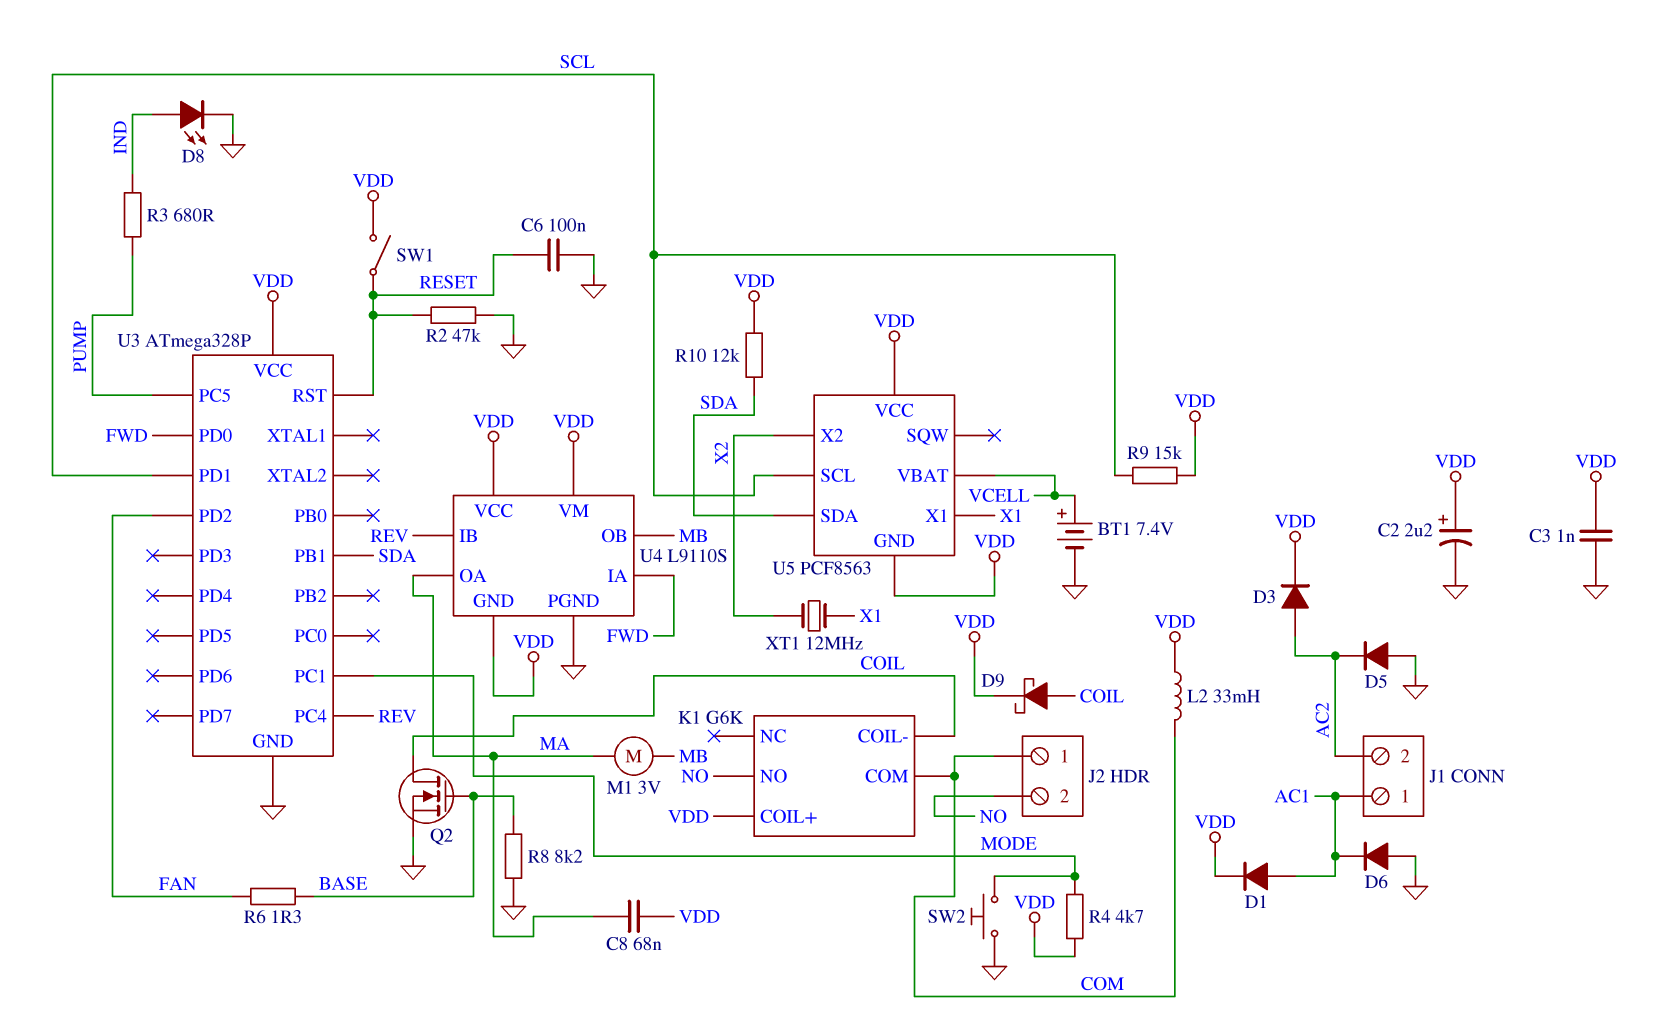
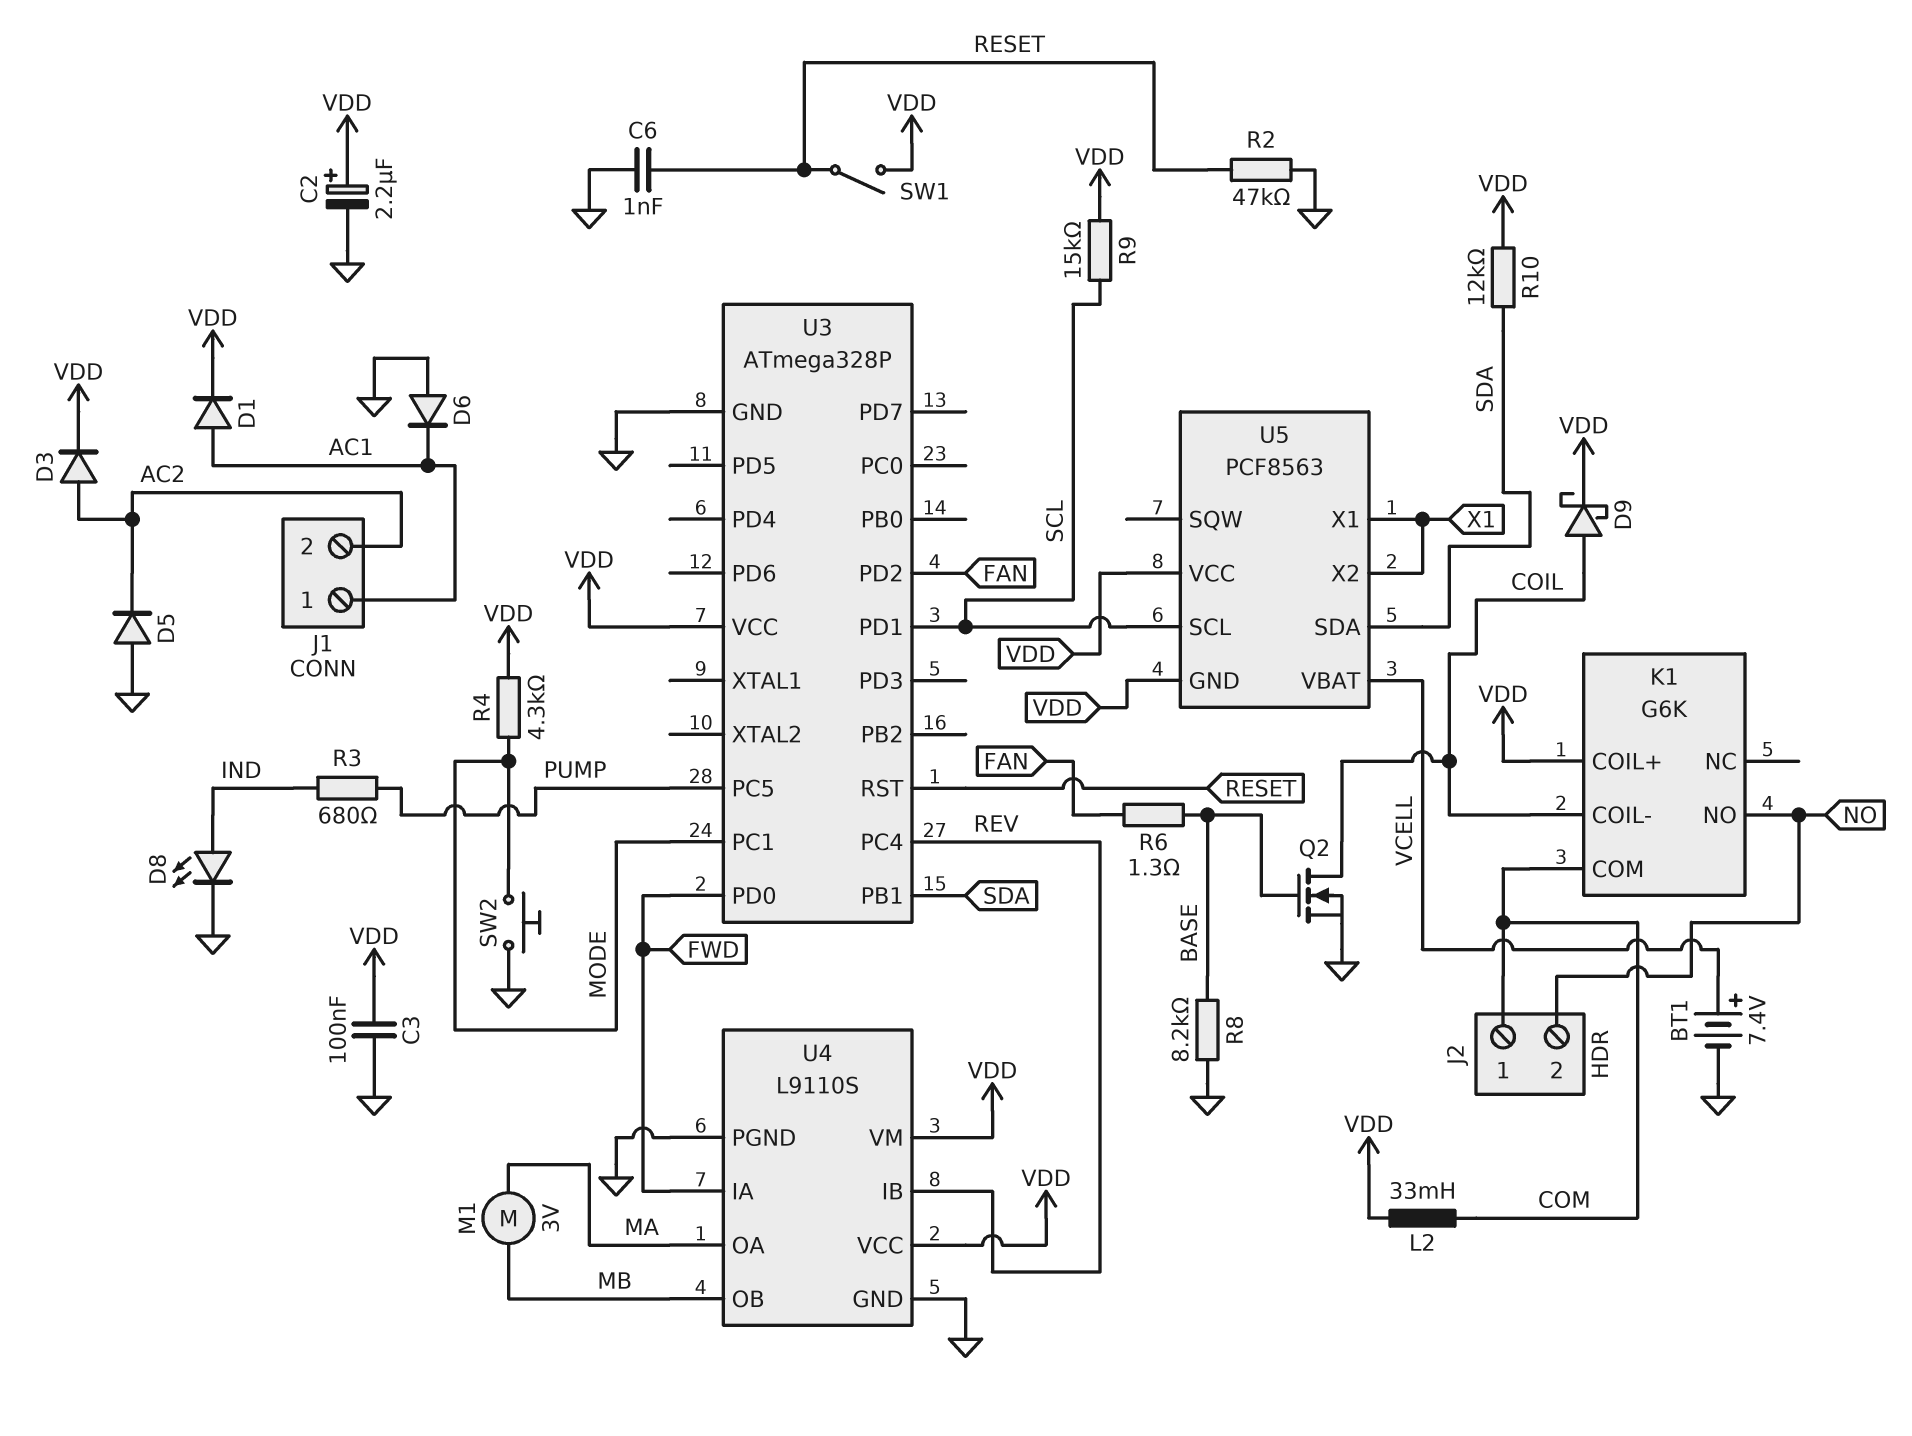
C3: 1nF (GND, VDD) -> 100nF (GND, VDD)
C6: 100nF (GND, RESET) -> 1nF (GND, RESET)
C8: 68nF (MA, VDD) -> none
R4: 4.7k (MODE, VDD) -> 4.3k (MODE, VDD)
U4 pin GND: VDD -> GND
U5 pin X2: X2 -> X1
XT1: 12MHz (X1, X2) -> none

